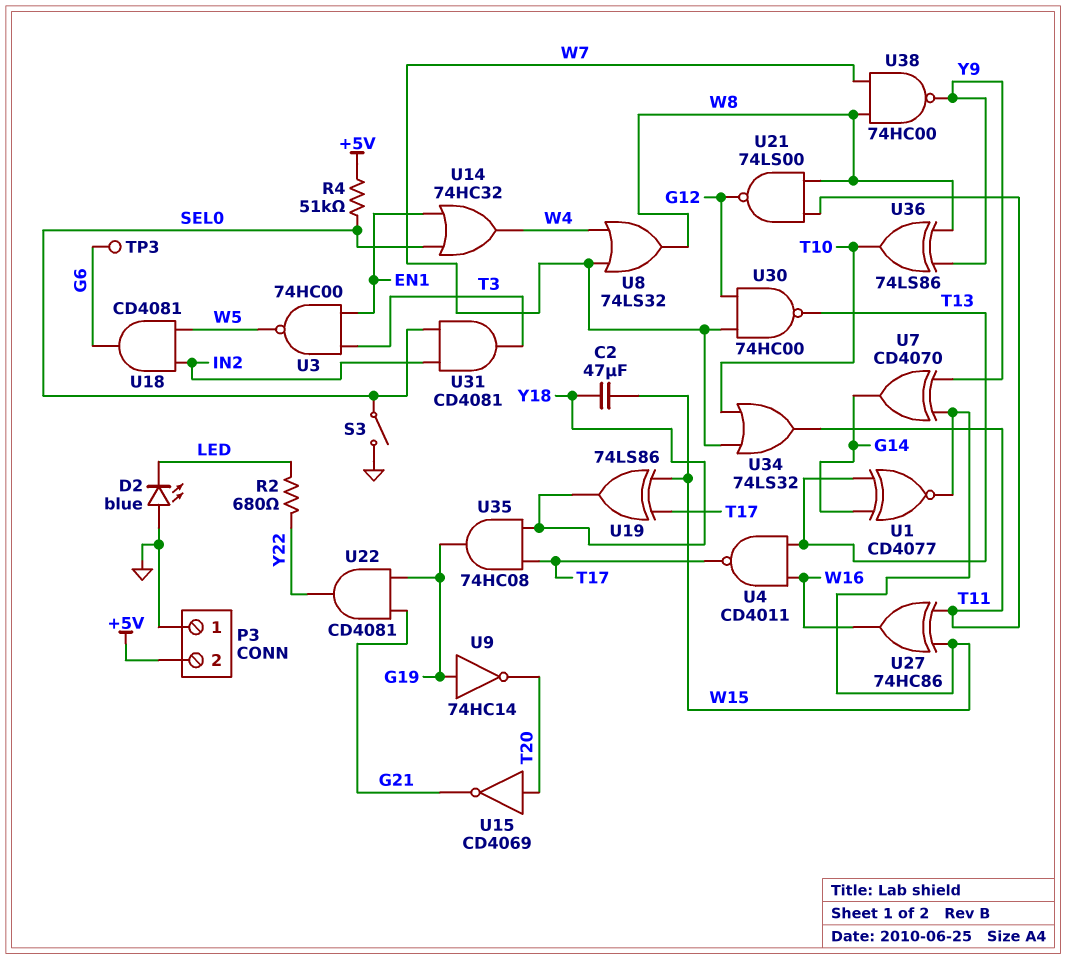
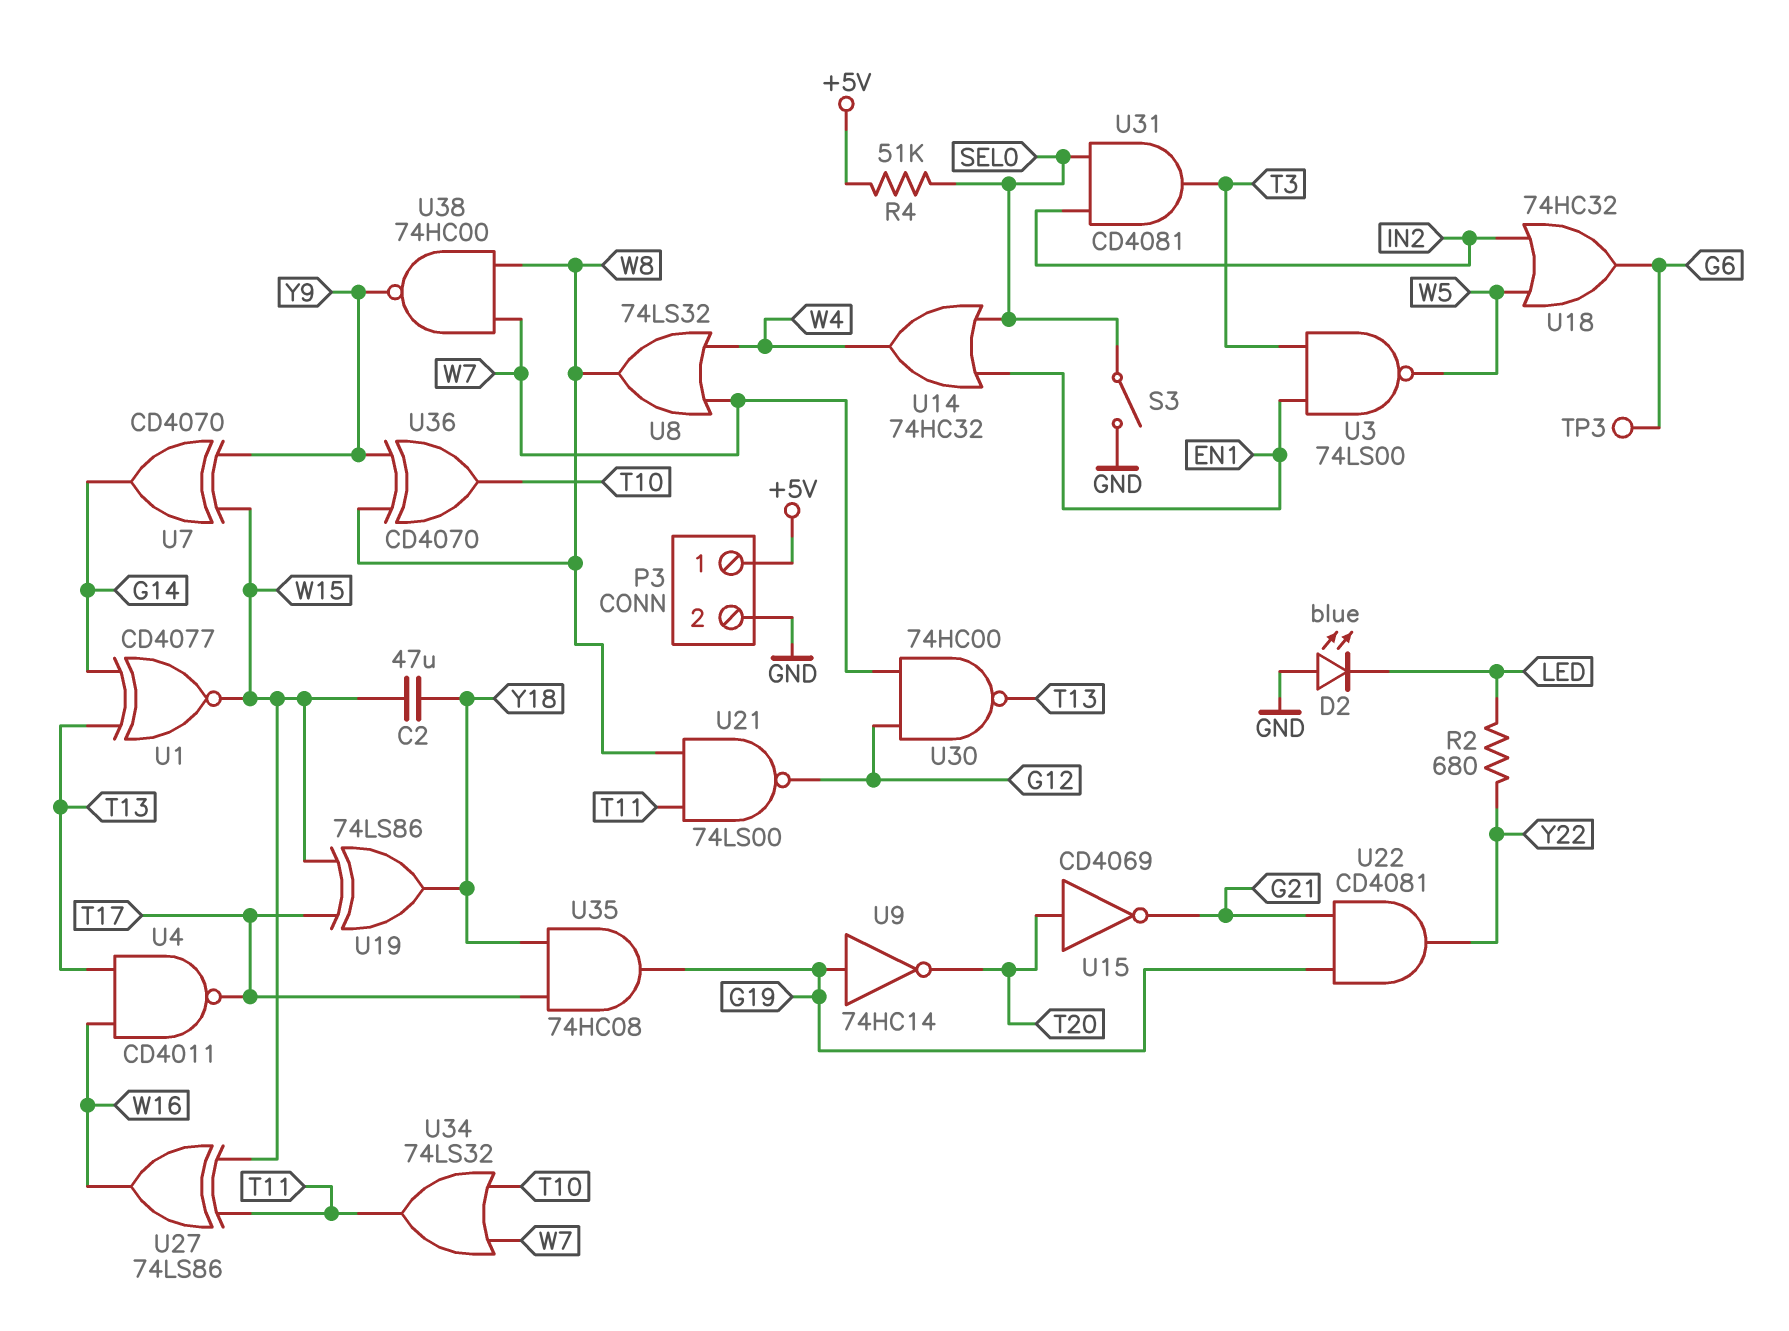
P3 pin 1: GND -> +5V
P3 pin 2: +5V -> GND
U3: NAND 74HC00 (in EN1, in T3, out W5) -> NAND 74LS00 (in EN1, in T3, out W5)
U18: AND CD4081 (in IN2, in W5, out G6) -> OR 74HC32 (in IN2, in W5, out G6)
U27: XOR 74HC86 (in T11, in W15, out W16) -> XOR 74LS86 (in T11, in W15, out W16)
U36: XOR 74LS86 (in W8, in Y9, out T10) -> XOR CD4070 (in W8, in Y9, out T10)

